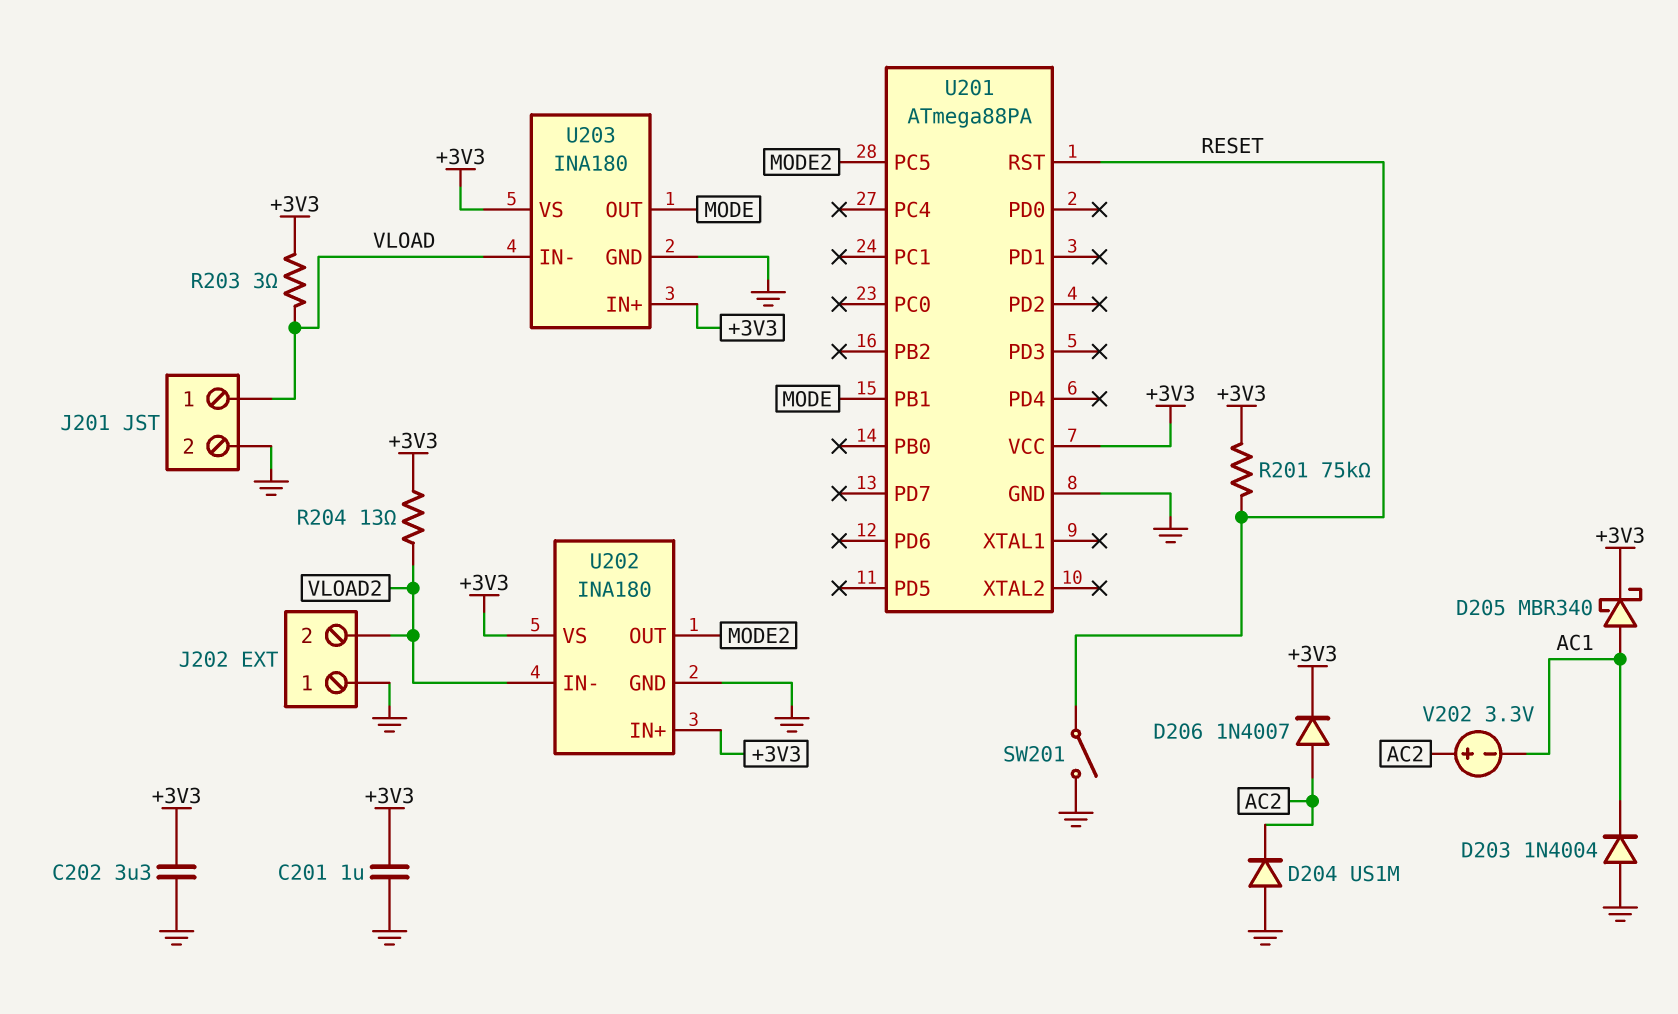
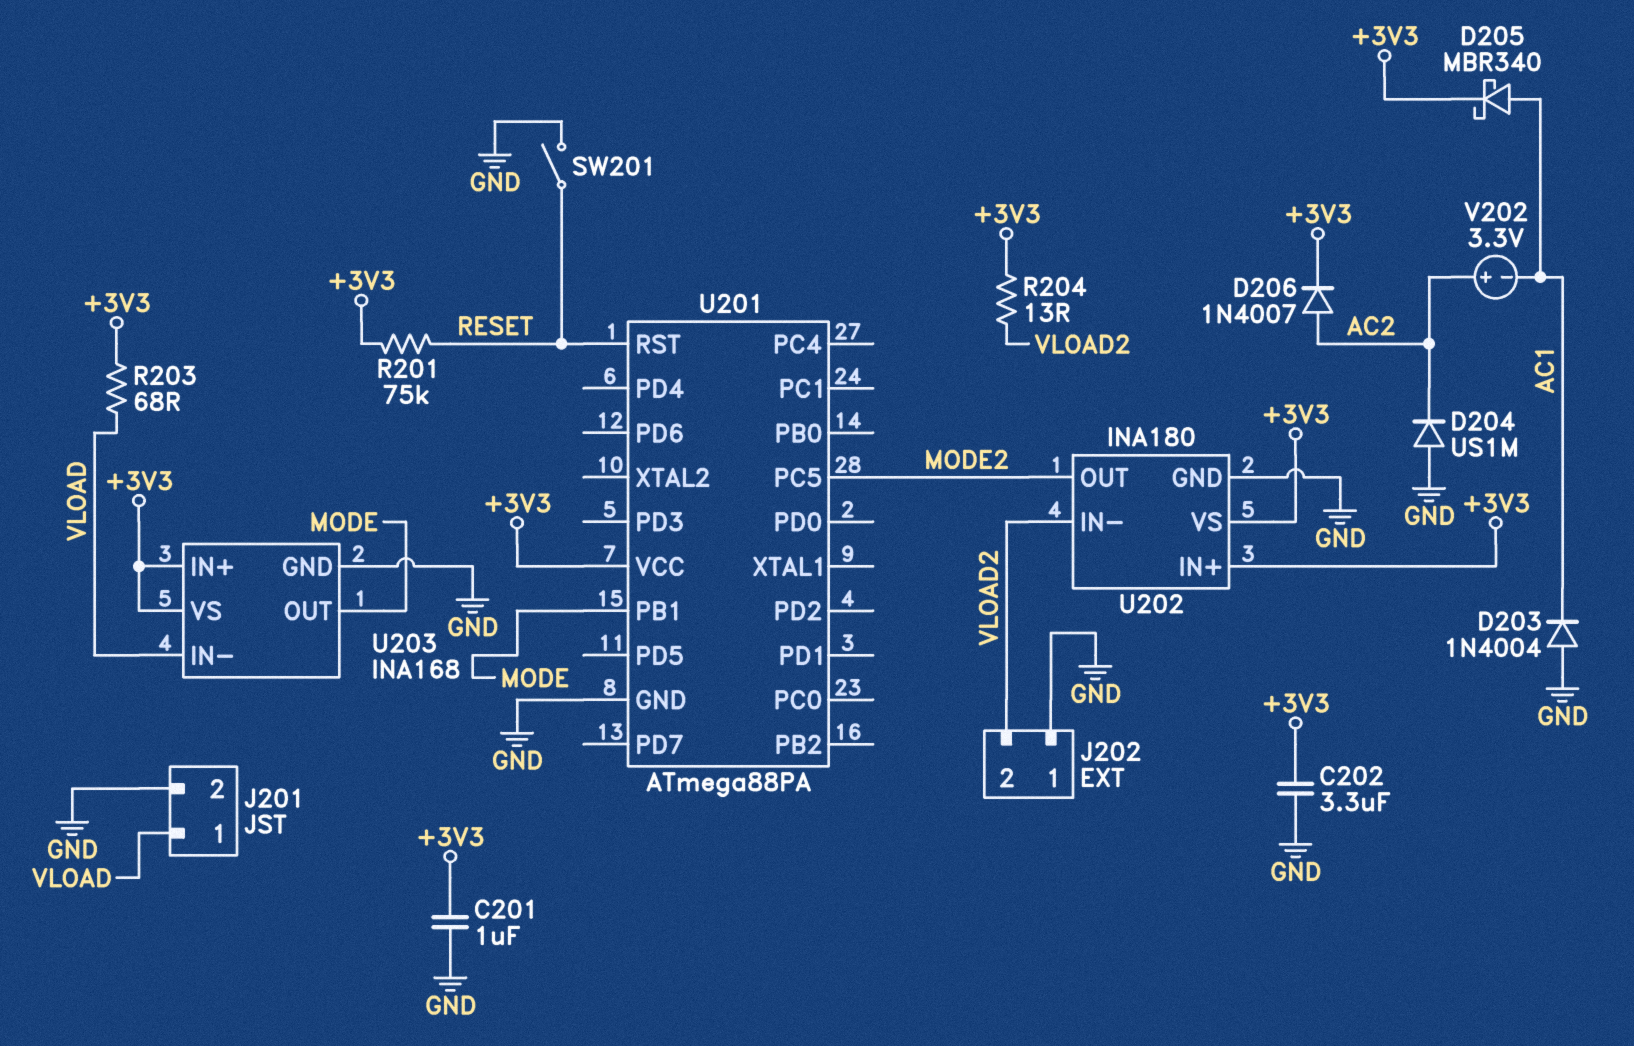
R203: 3 (+3V3, VLOAD) -> 68 (+3V3, VLOAD)
U203: INA180 -> INA168

